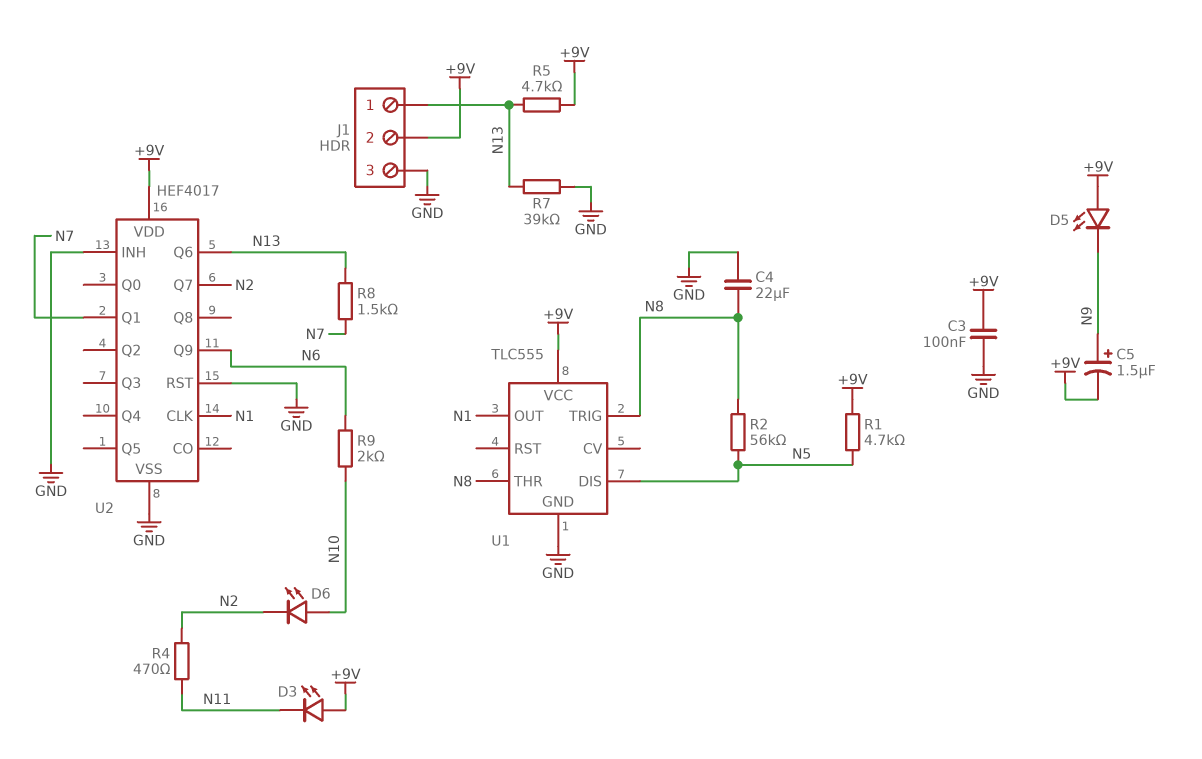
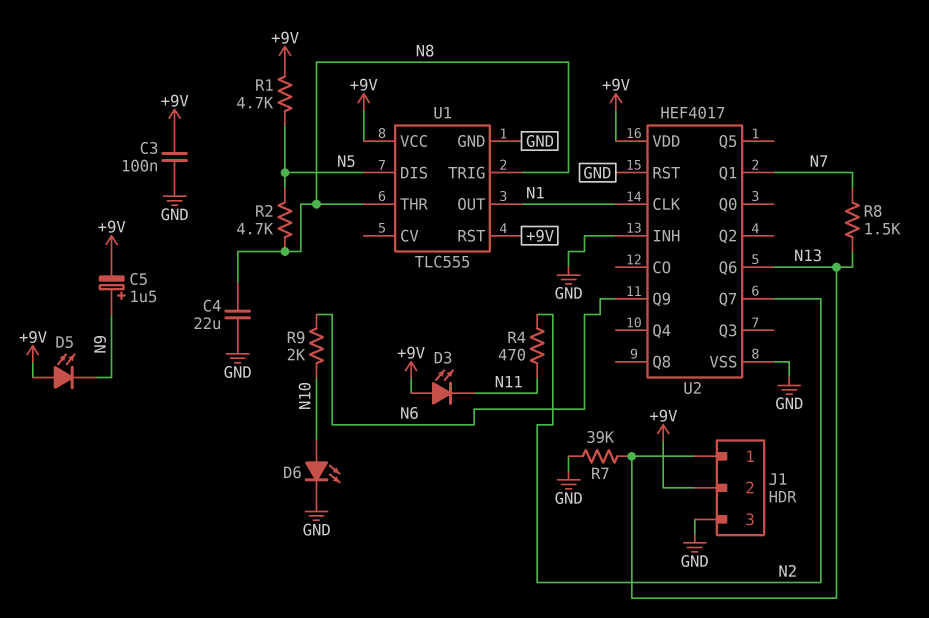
D6: LED (A N10, K N2) -> LED (A N10, K GND)
R2: 56k (N5, N8) -> 4.7k (N5, N8)
R5: 4.7k (+9V, N13) -> none
U1 pin RST: none -> +9V

